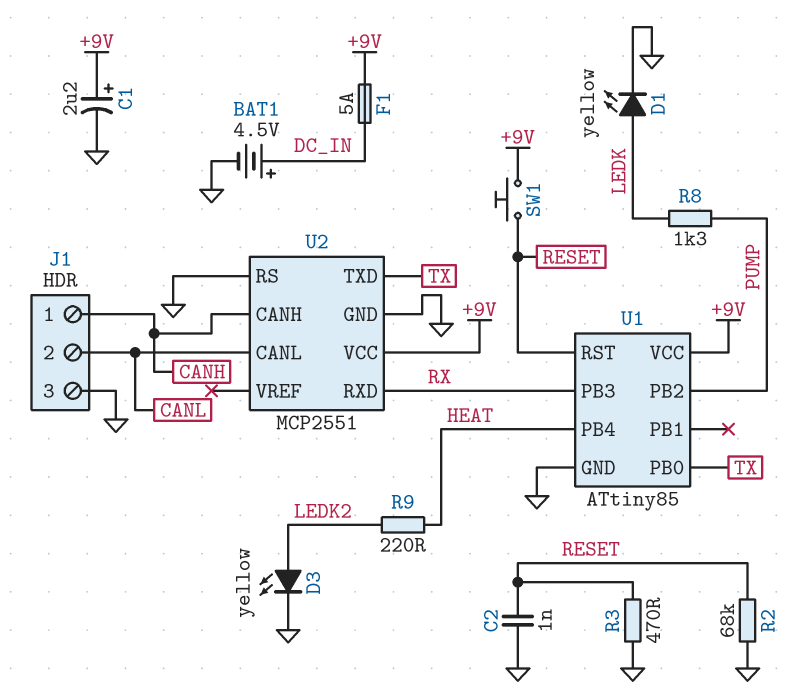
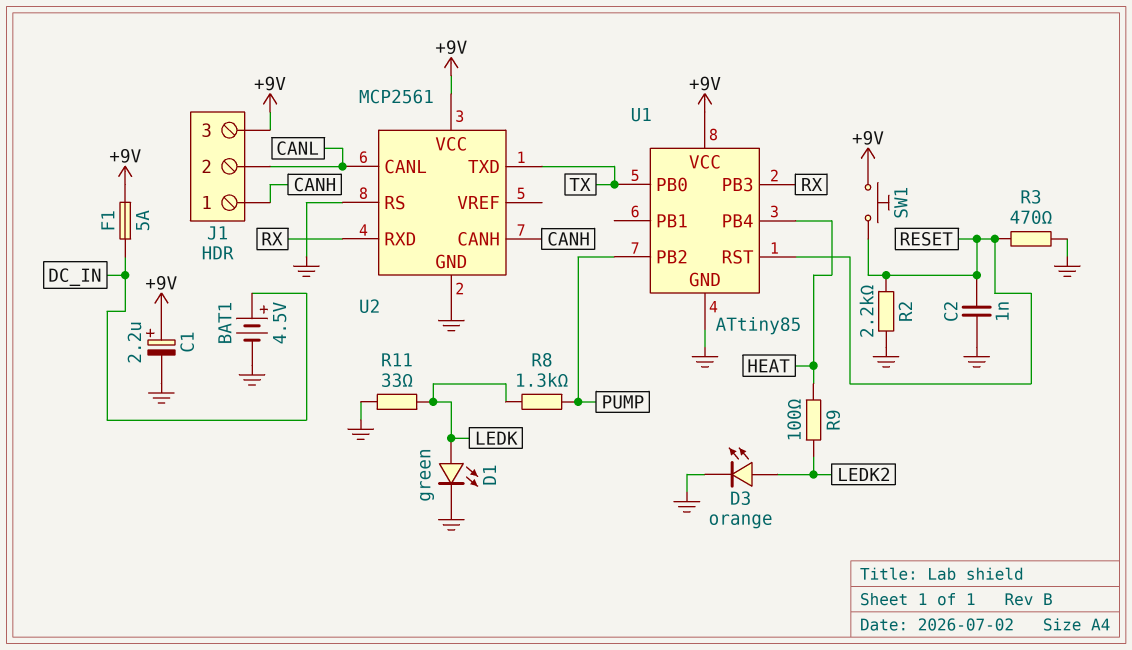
D1: LED yellow (A LEDK, K GND) -> LED green (A LEDK, K GND)
D3: LED yellow (A LEDK2, K GND) -> LED orange (A LEDK2, K GND)
J1 pin 3: GND -> +9V
R2: 68k (GND, RESET) -> 2.2k (GND, RESET)
R9: 220 (HEAT, LEDK2) -> 100 (HEAT, LEDK2)
R11: none -> 33 (GND, LEDK)
U2: MCP2551 -> MCP2561

